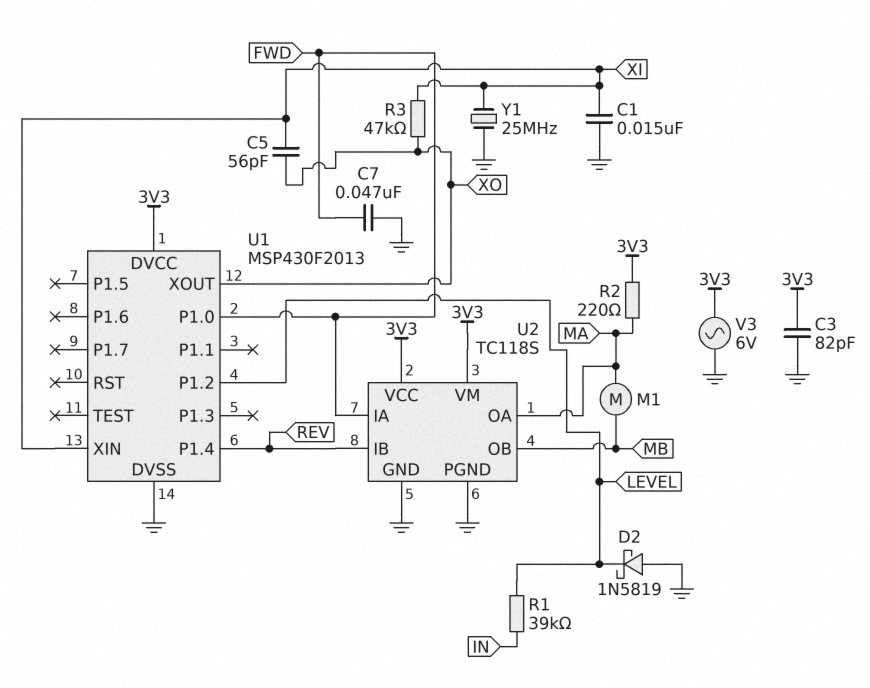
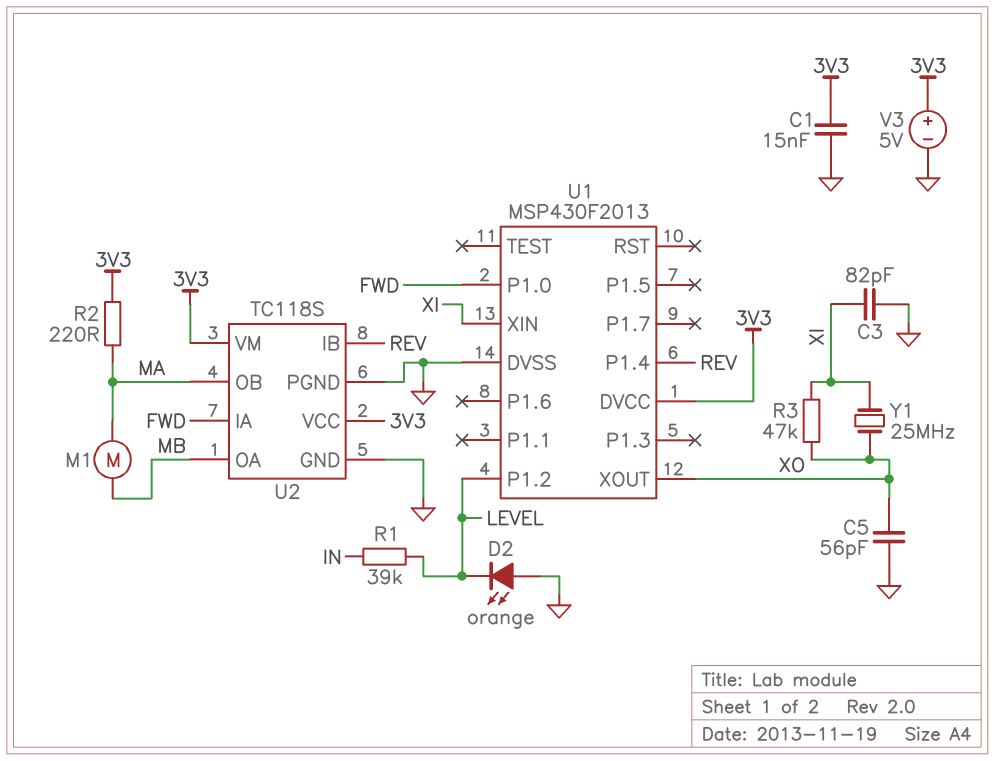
C1: 15nF (GND, XI) -> 15nF (3V3, GND)
C3: 82pF (3V3, GND) -> 82pF (GND, XI)
C5: 56pF (XI, XO) -> 56pF (GND, XO)
C7: 47nF (FWD, GND) -> none
D2: schottky 1N5819 (A GND, K LEVEL) -> LED orange (A GND, K LEVEL)
U2 pin OA: MA -> MB
U2 pin OB: MB -> MA
V3: AC 6V (3V3, GND) -> 5V (plus 3V3, minus GND)
Y1: 25MHz (GND, XI) -> 25MHz (XI, XO)

